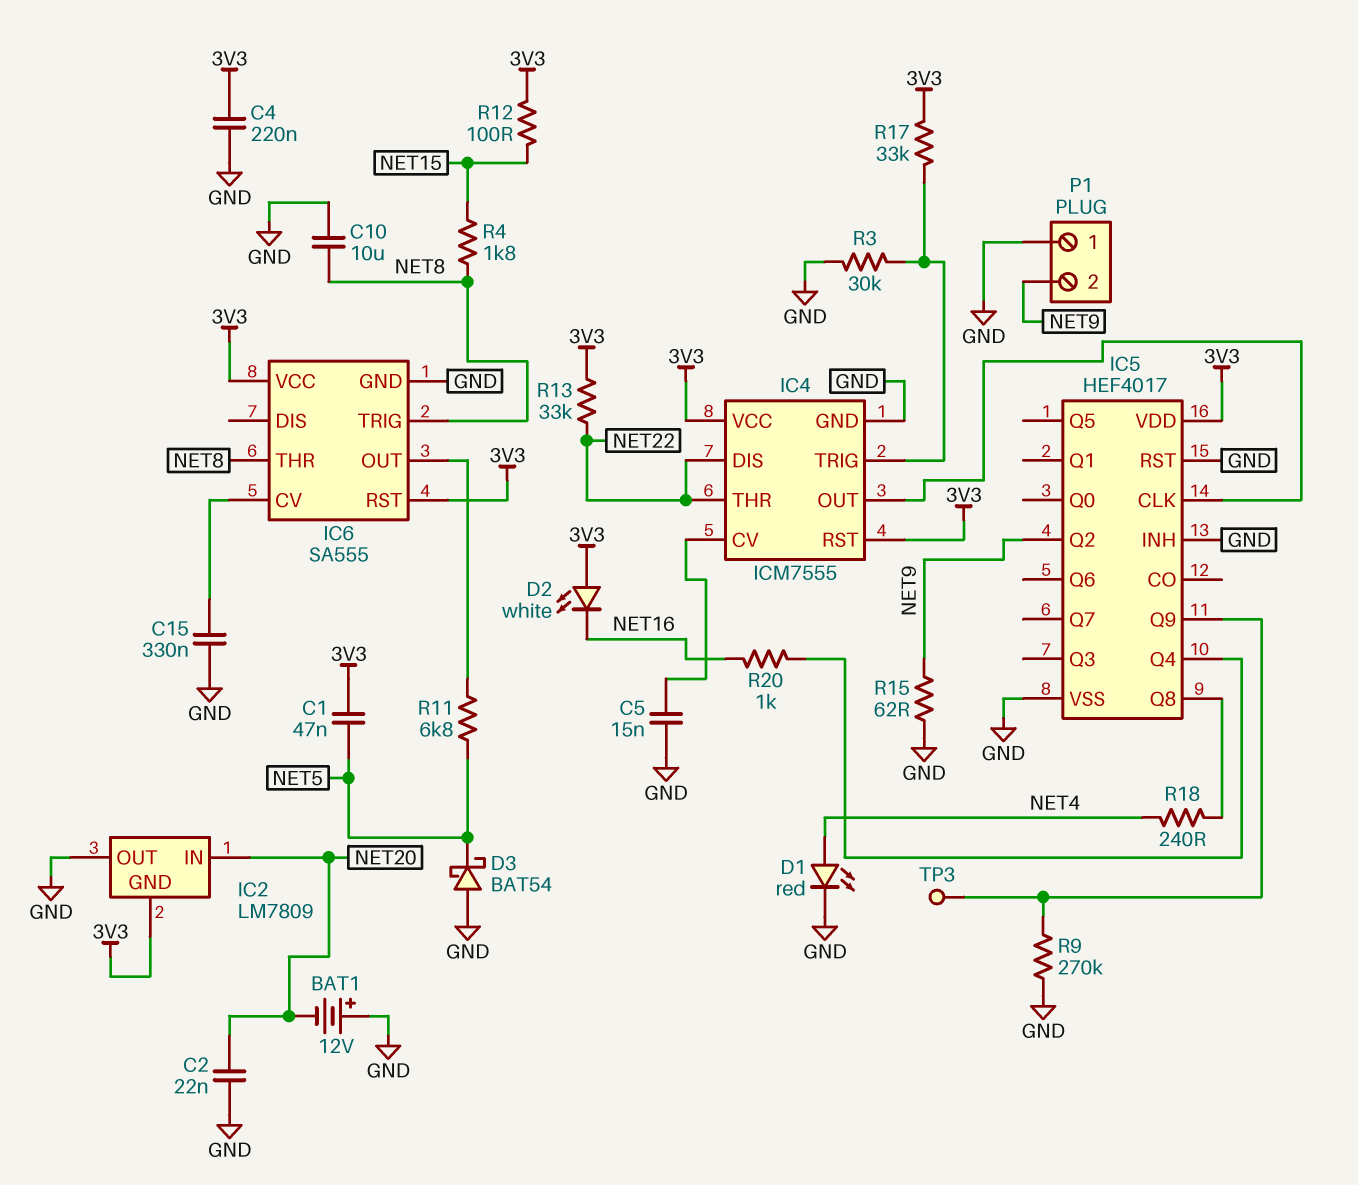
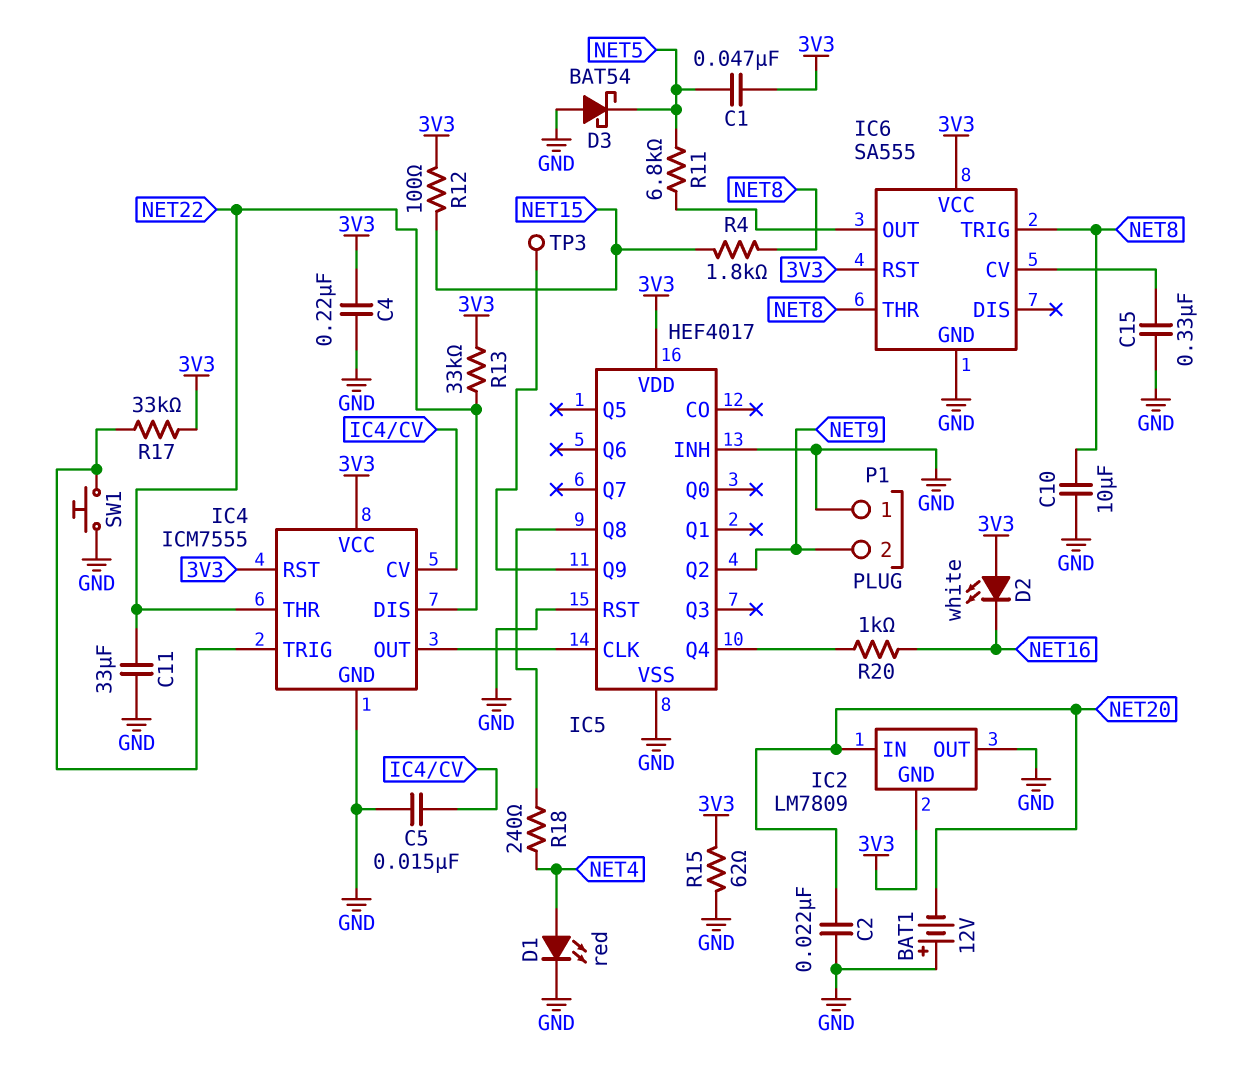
C11: none -> 33uF (GND, NET22)
R3: 30k (GND, IC4/TRIG) -> none
R9: 270k (GND, IC5/Q9) -> none
R15: 62 (GND, NET9) -> 62 (3V3, GND)
SW1: none -> button (GND, IC4/TRIG)

